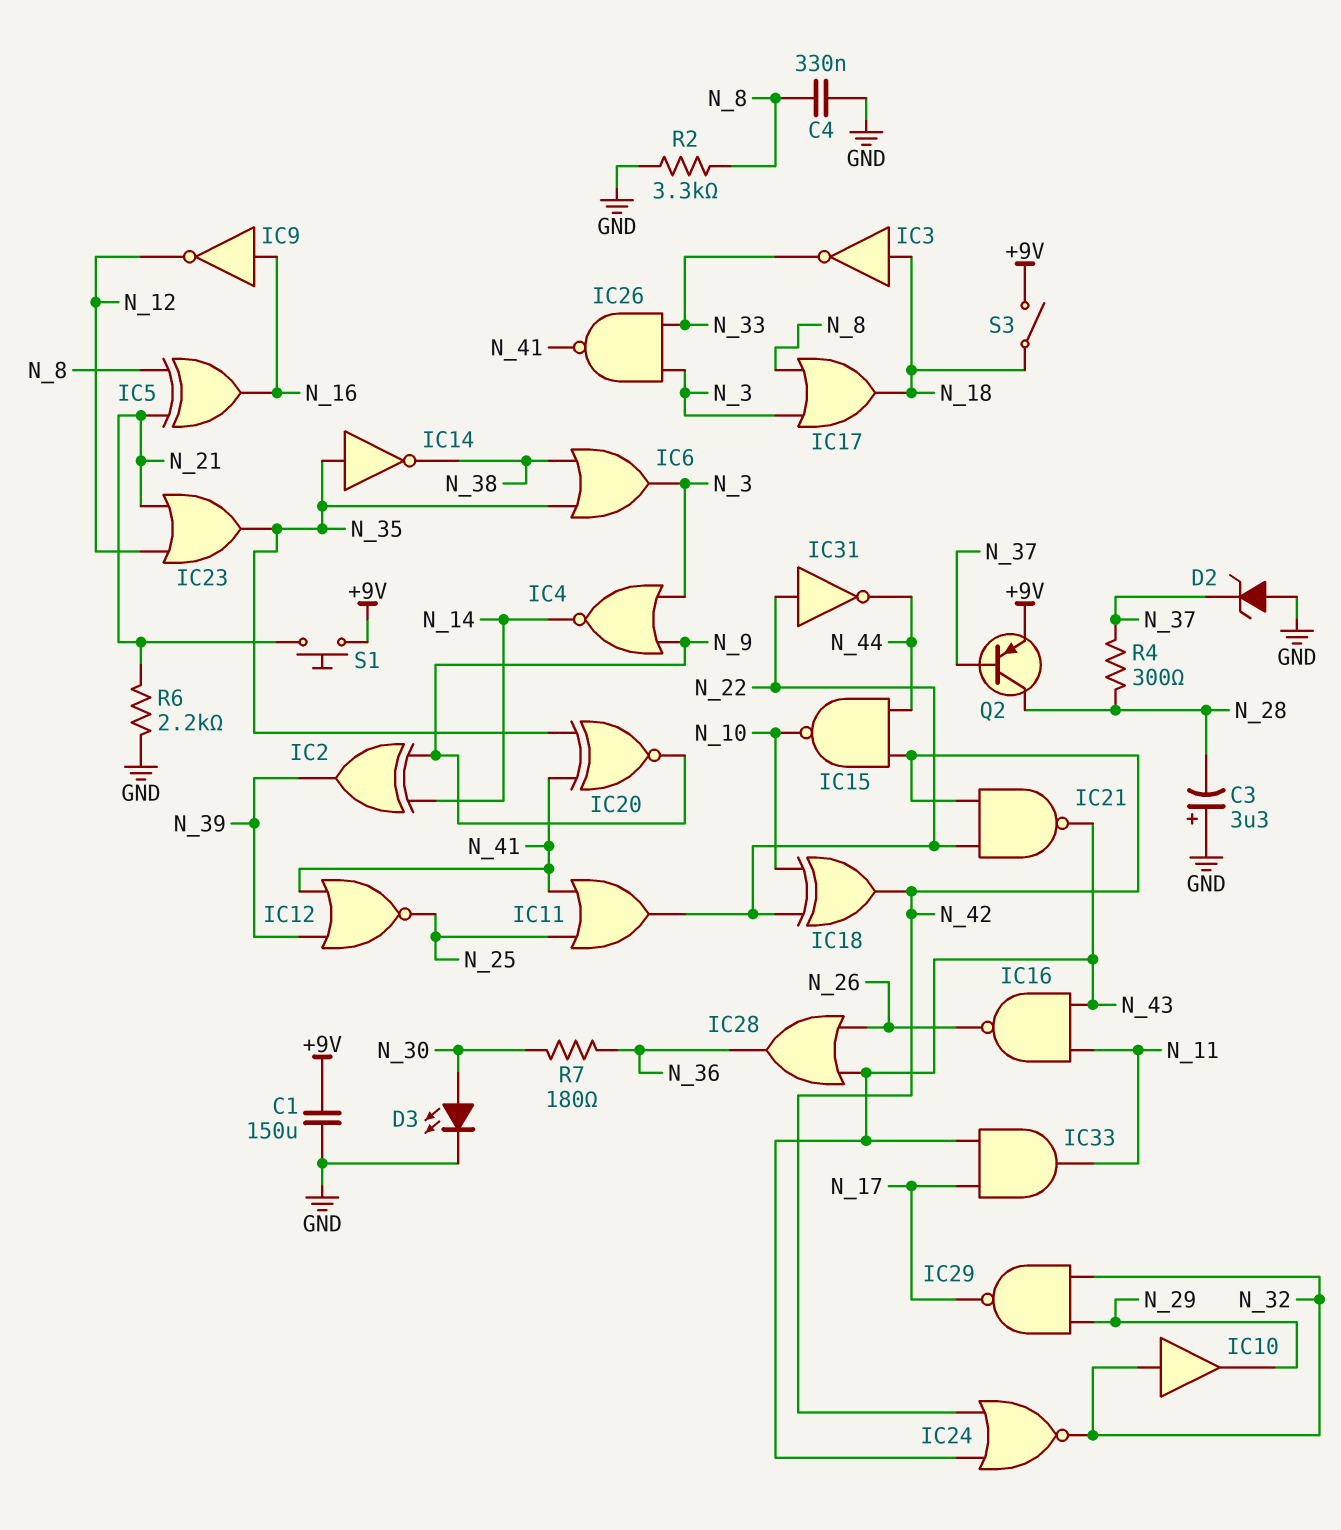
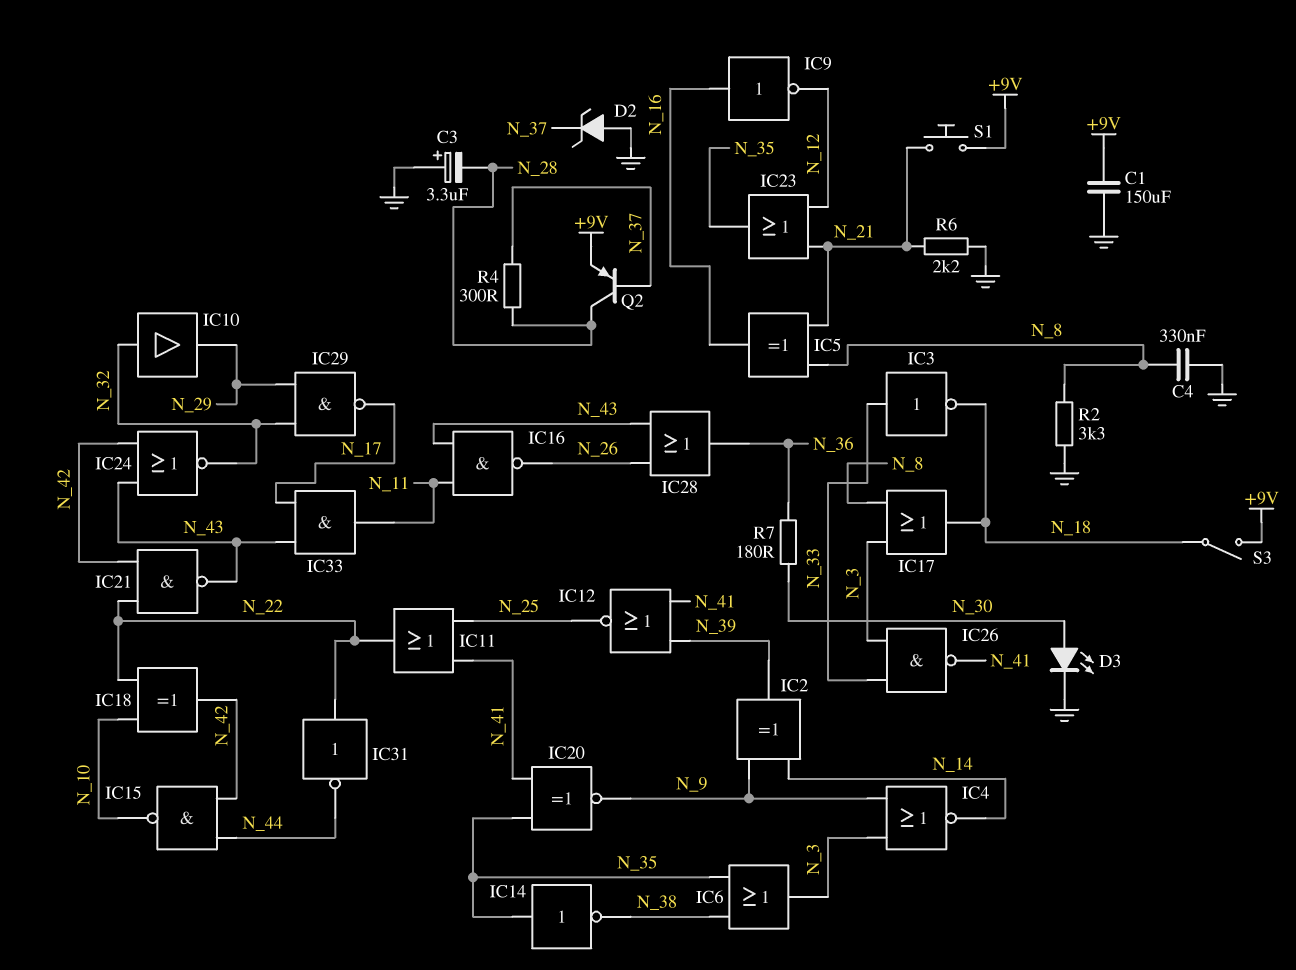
IC3: NOT (in N_18, out N_33) -> NOT (in N_33, out N_18)

